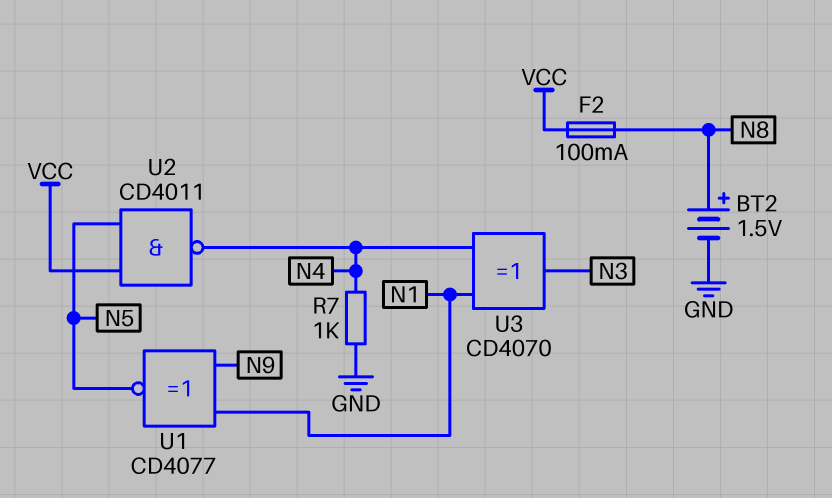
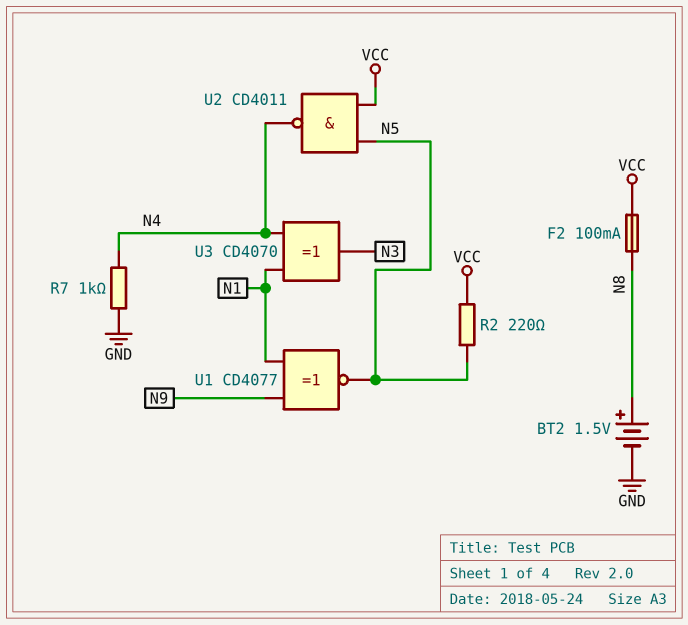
R2: none -> 220 (N5, VCC)

